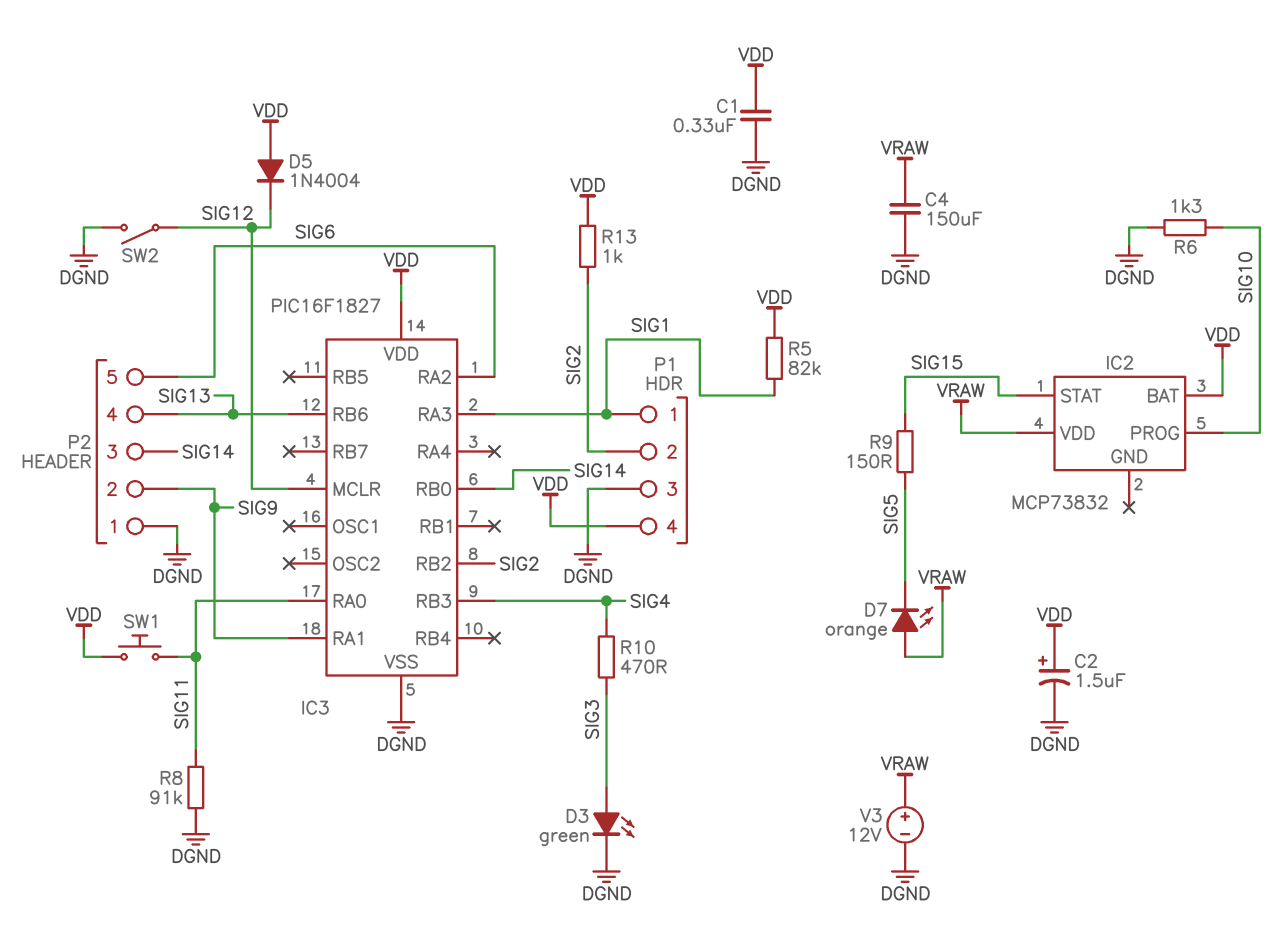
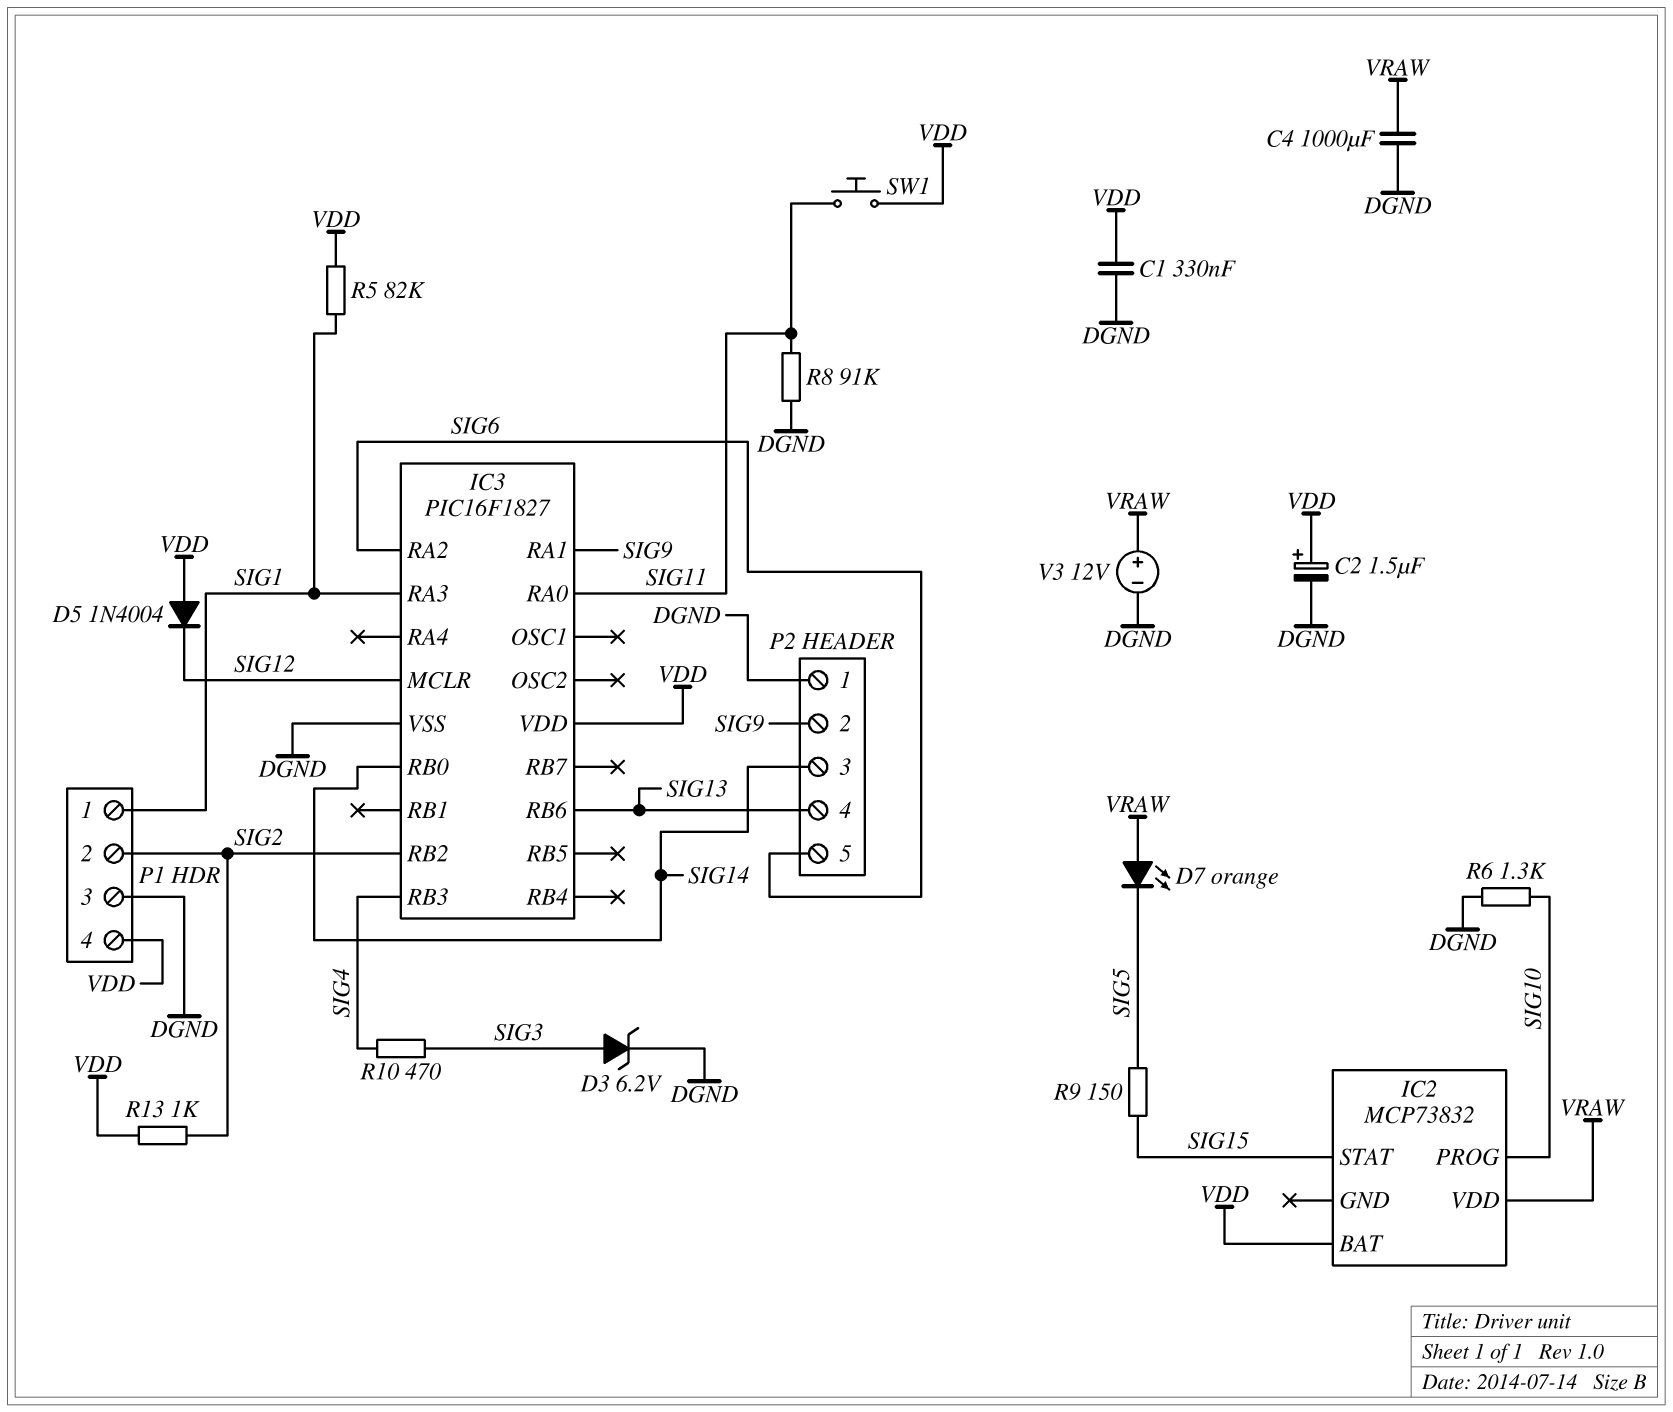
C4: 150uF (DGND, VRAW) -> 1000uF (DGND, VRAW)
D3: LED green (A SIG3, K DGND) -> zener 6.2V (A SIG3, K DGND)
SW2: switch (DGND, SIG12) -> none

